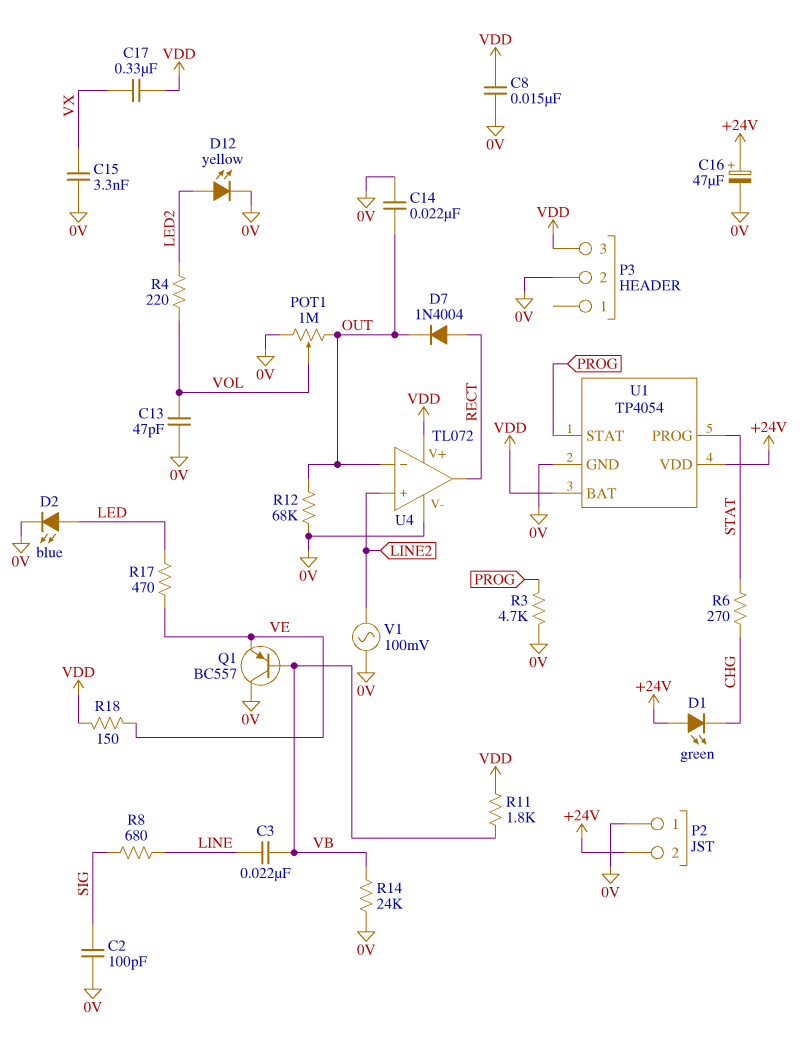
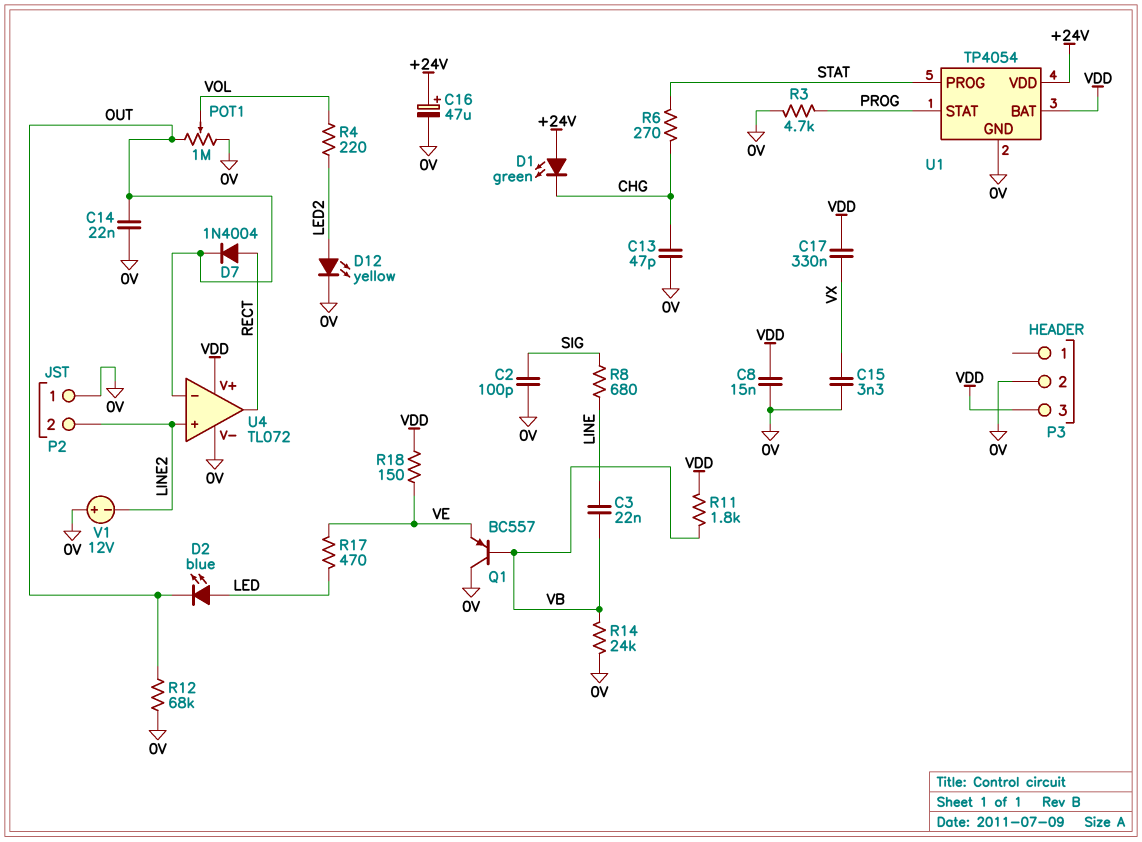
C13: 47pF (0V, VOL) -> 47pF (0V, CHG)
D2: LED blue (A LED, K 0V) -> LED blue (A LED, K OUT)
P2 pin 2: +24V -> LINE2
V1: AC 100mV (0V, LINE2) -> 12V (plus 0V, minus LINE2)

